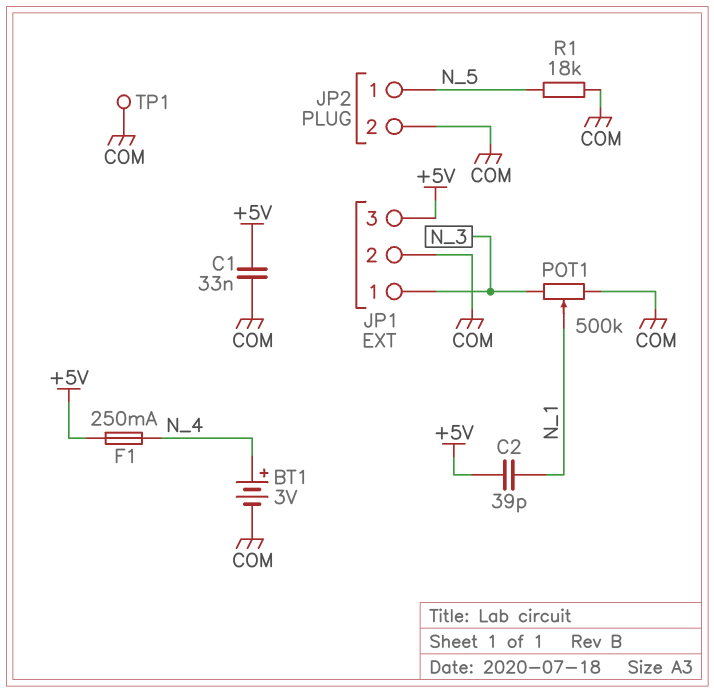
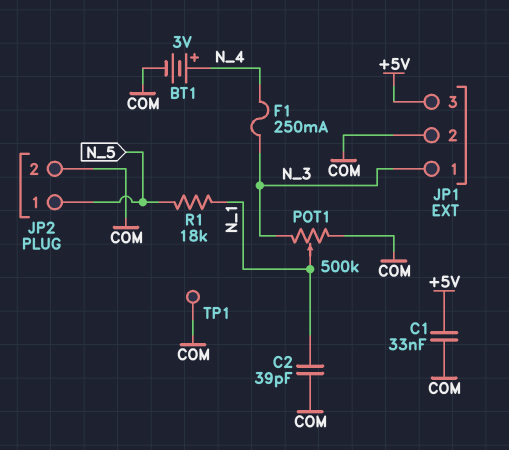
C2: 39pF (+5V, N_1) -> 39pF (COM, N_1)
F1: 250mA (+5V, N_4) -> 250mA (N_3, N_4)
R1: 18k (COM, N_5) -> 18k (N_1, N_5)

